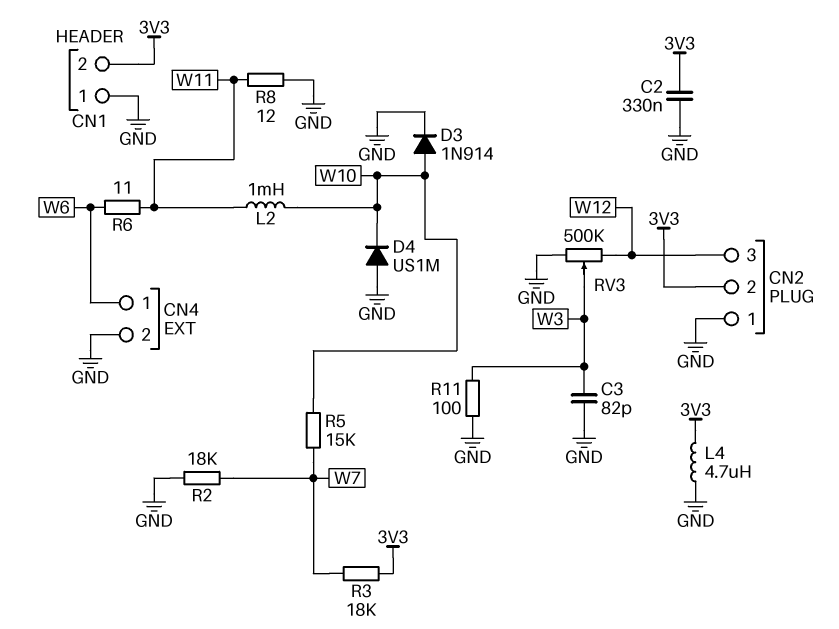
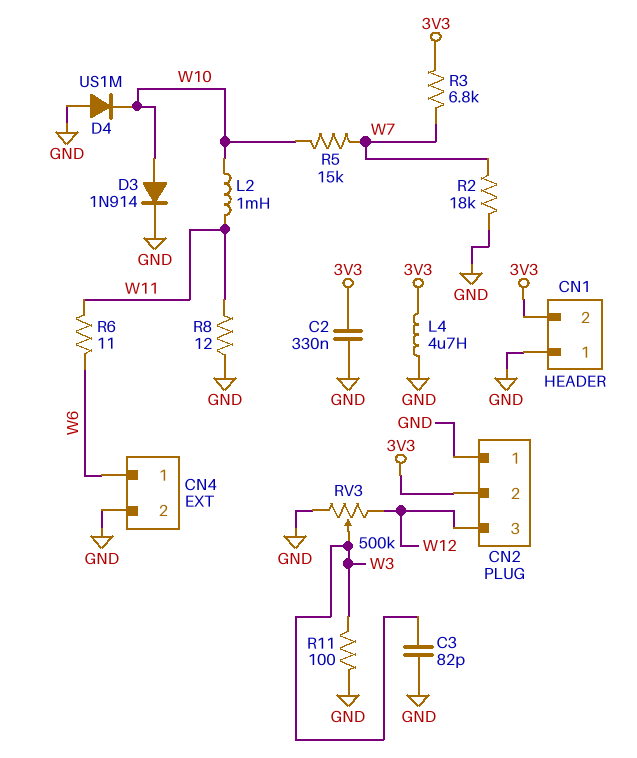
R3: 18k (3V3, W7) -> 6.8k (3V3, W7)

